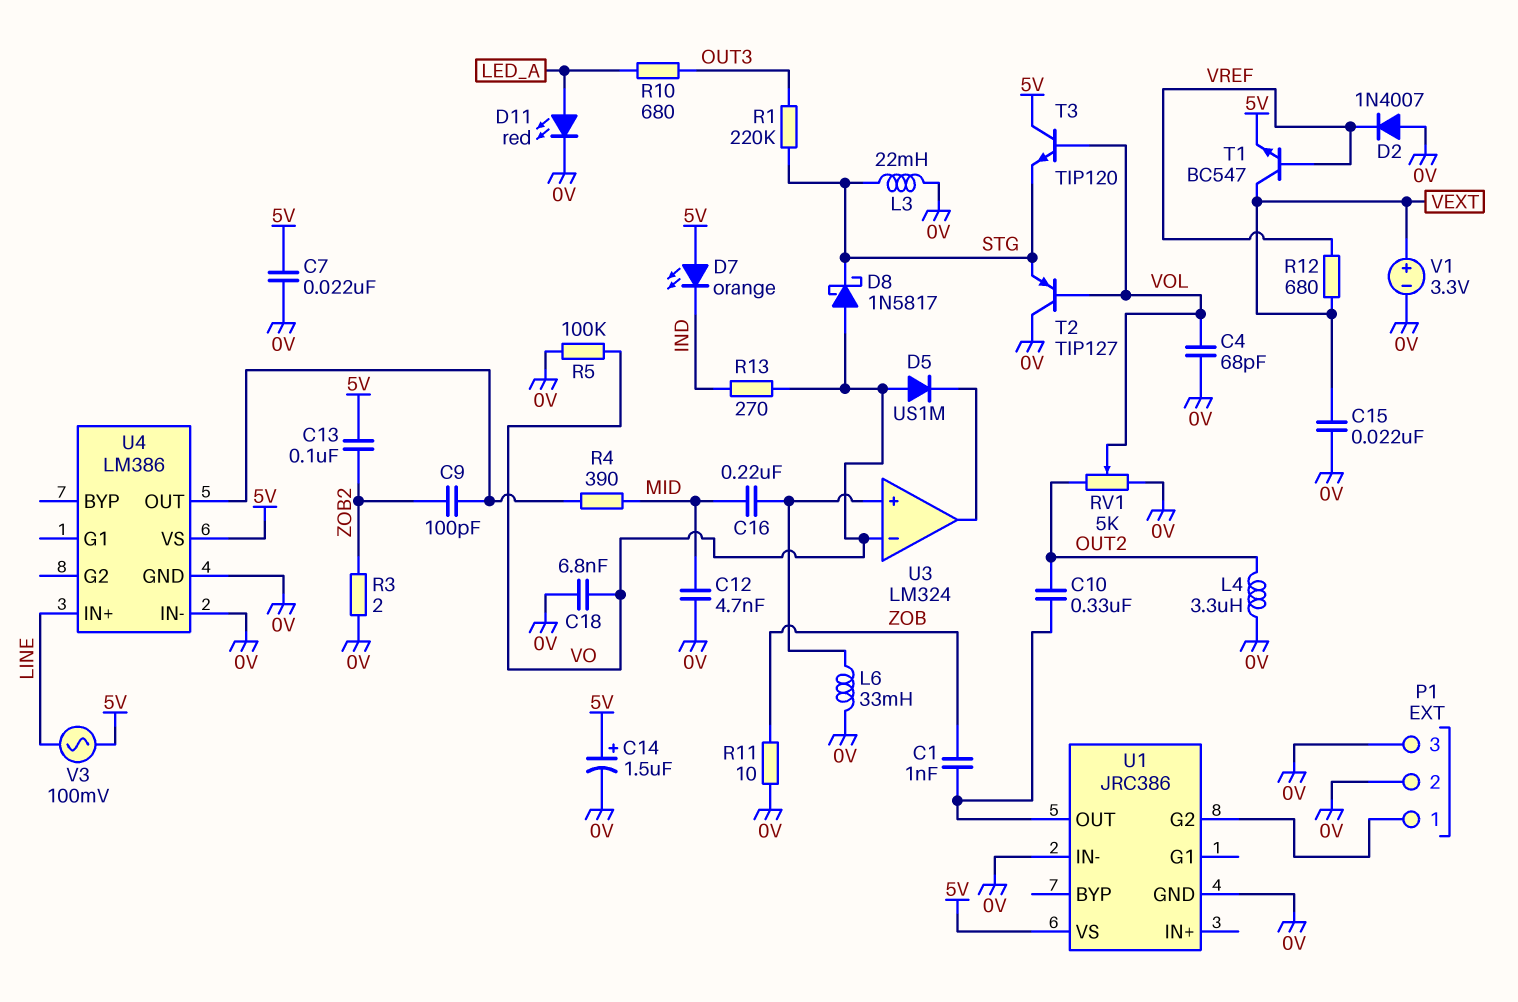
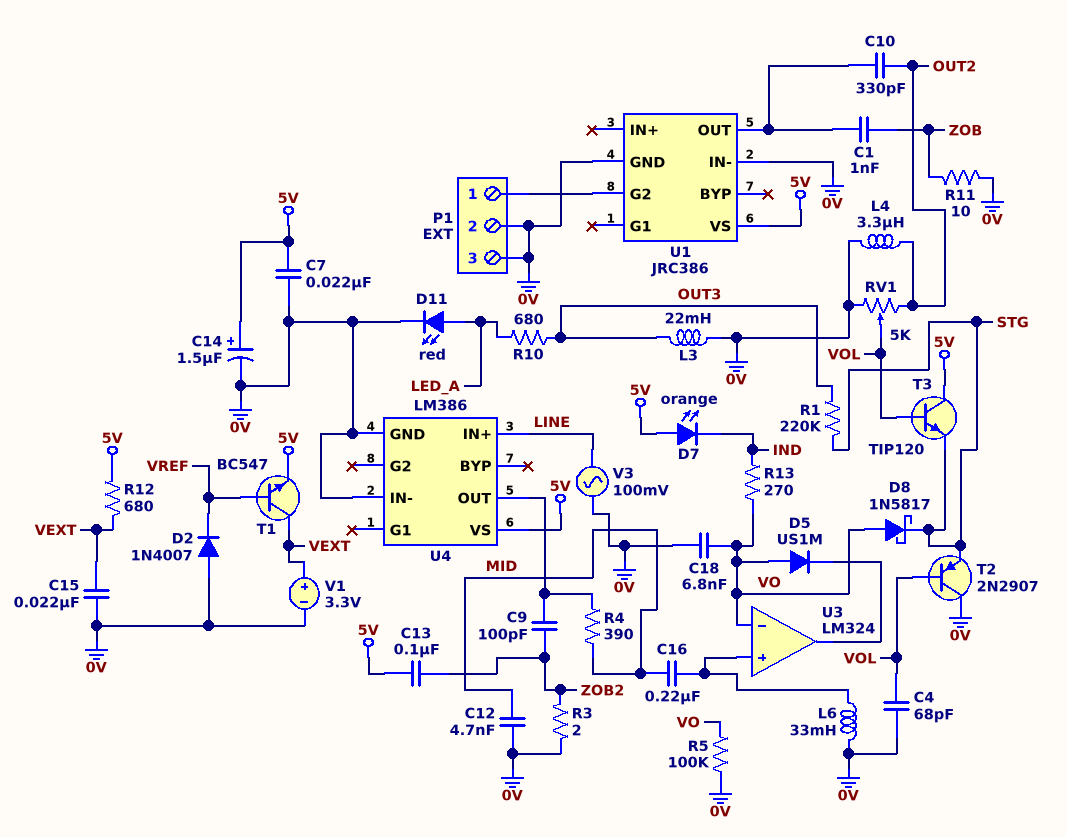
C10: 330nF (OUT2, U1/OUT) -> 330pF (OUT2, U1/OUT)
L3: 22mH (0V, STG) -> 22mH (0V, OUT3)
R12: 680 (VEXT, VREF) -> 680 (5V, VEXT)
T2: PNP TIP127 (B VOL, C 0V, E STG) -> PNP 2N2907 (B VOL, C 0V, E STG)
V3: AC 100mV (5V, LINE) -> AC 100mV (0V, LINE)

